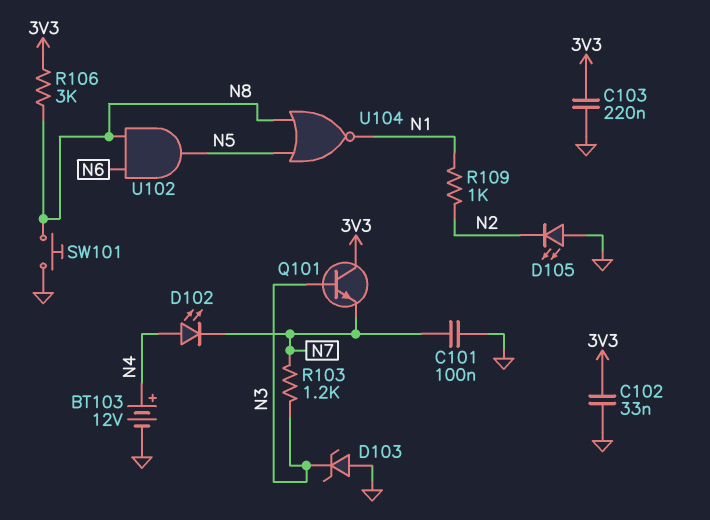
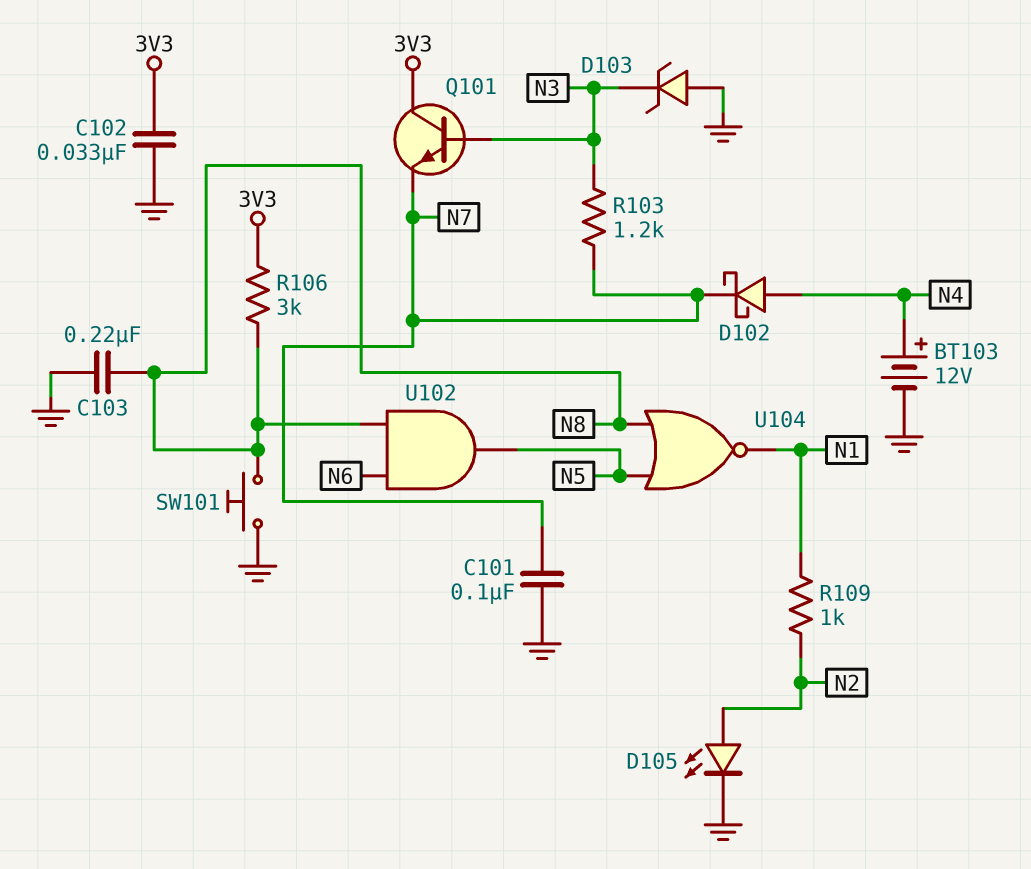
C103: 220nF (3V3, GND) -> 220nF (GND, N8)
D102: LED (A N4, K N7) -> schottky (A N4, K N7)
D105: LED (A GND, K N2) -> LED (A N2, K GND)

